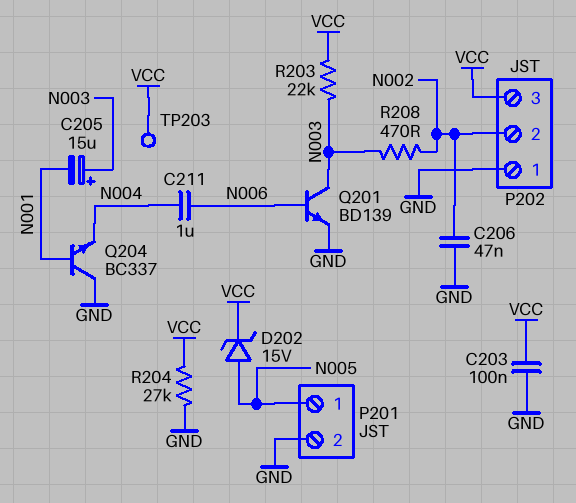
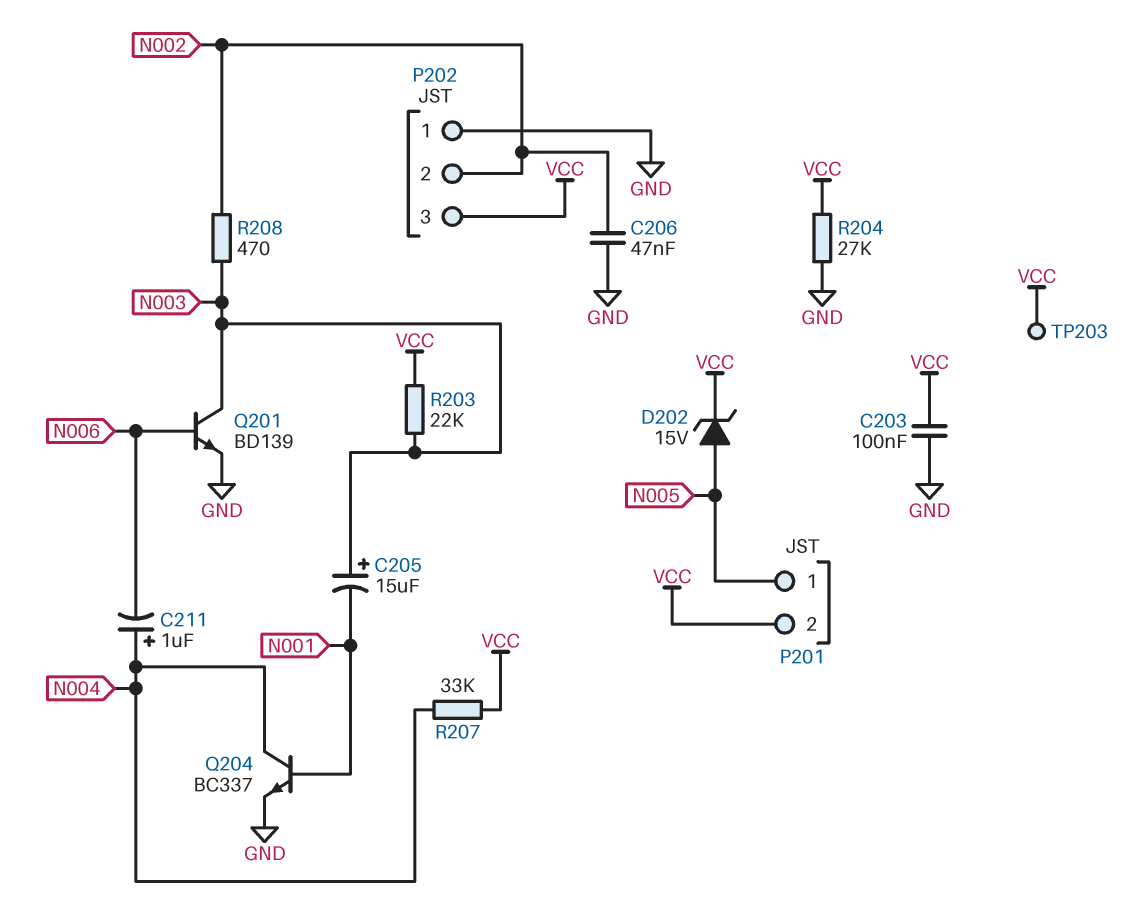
C211: 1uF (N004, N006) -> 1uF (plus N004, minus N006)
P201 pin 2: GND -> VCC
Q204: NPN BC337 (B N001, C GND, E N004) -> NPN BC337 (B N001, C N004, E GND)
R207: none -> 33k (N004, VCC)

